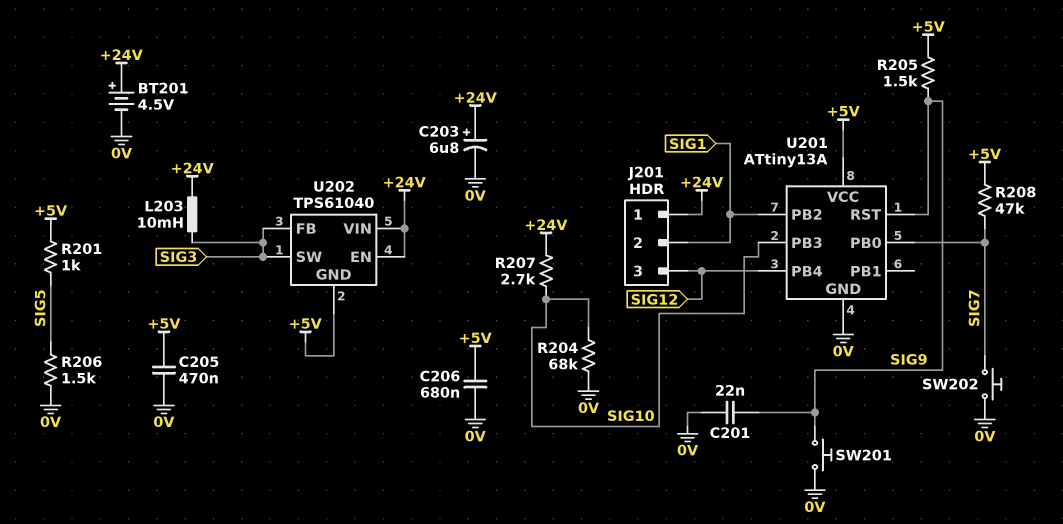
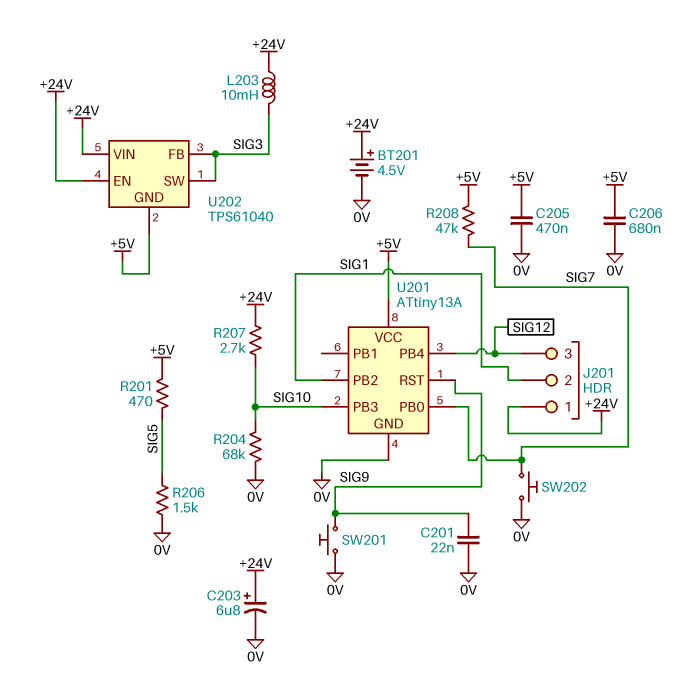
R201: 1k (+5V, SIG5) -> 470 (+5V, SIG5)
R205: 1.5k (+5V, SIG9) -> none

